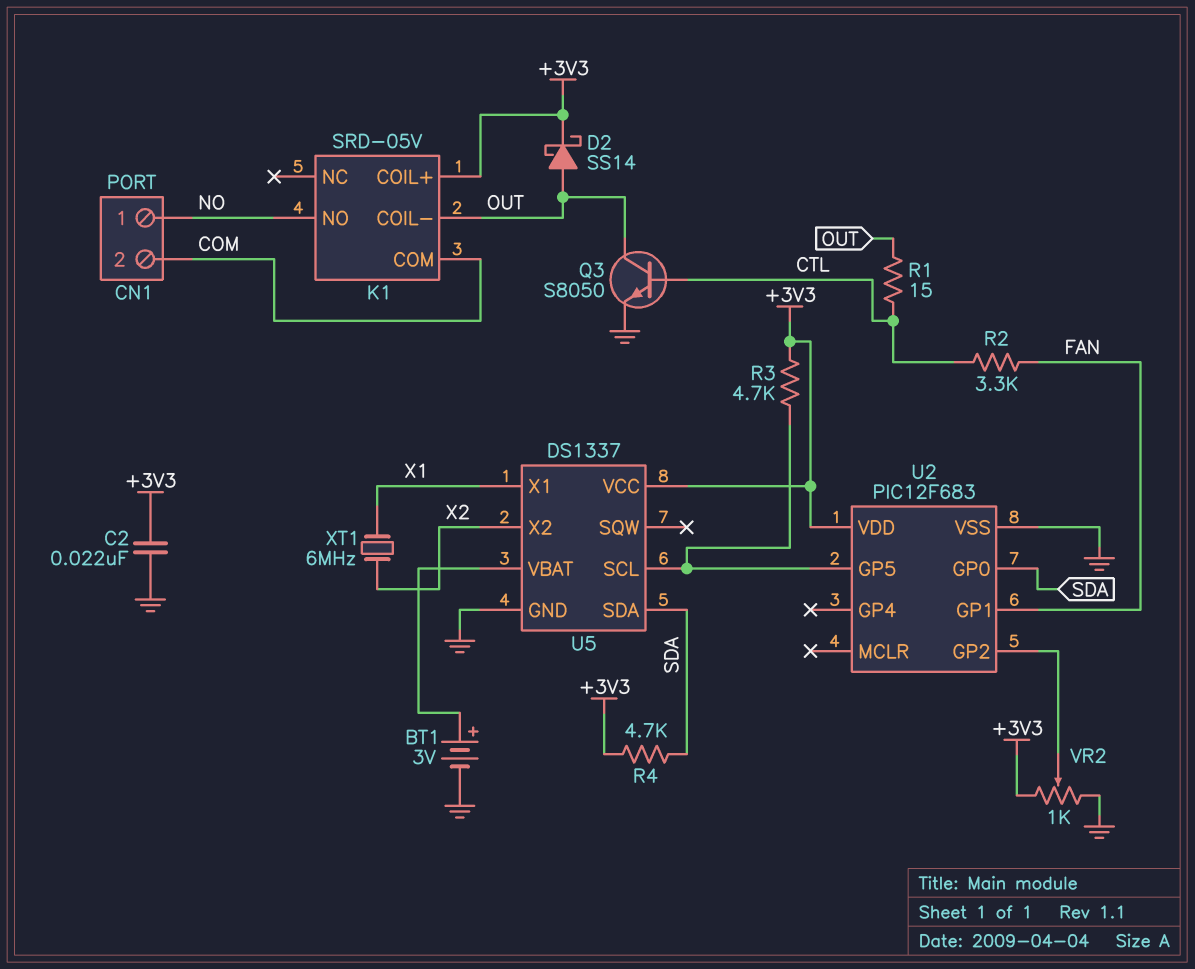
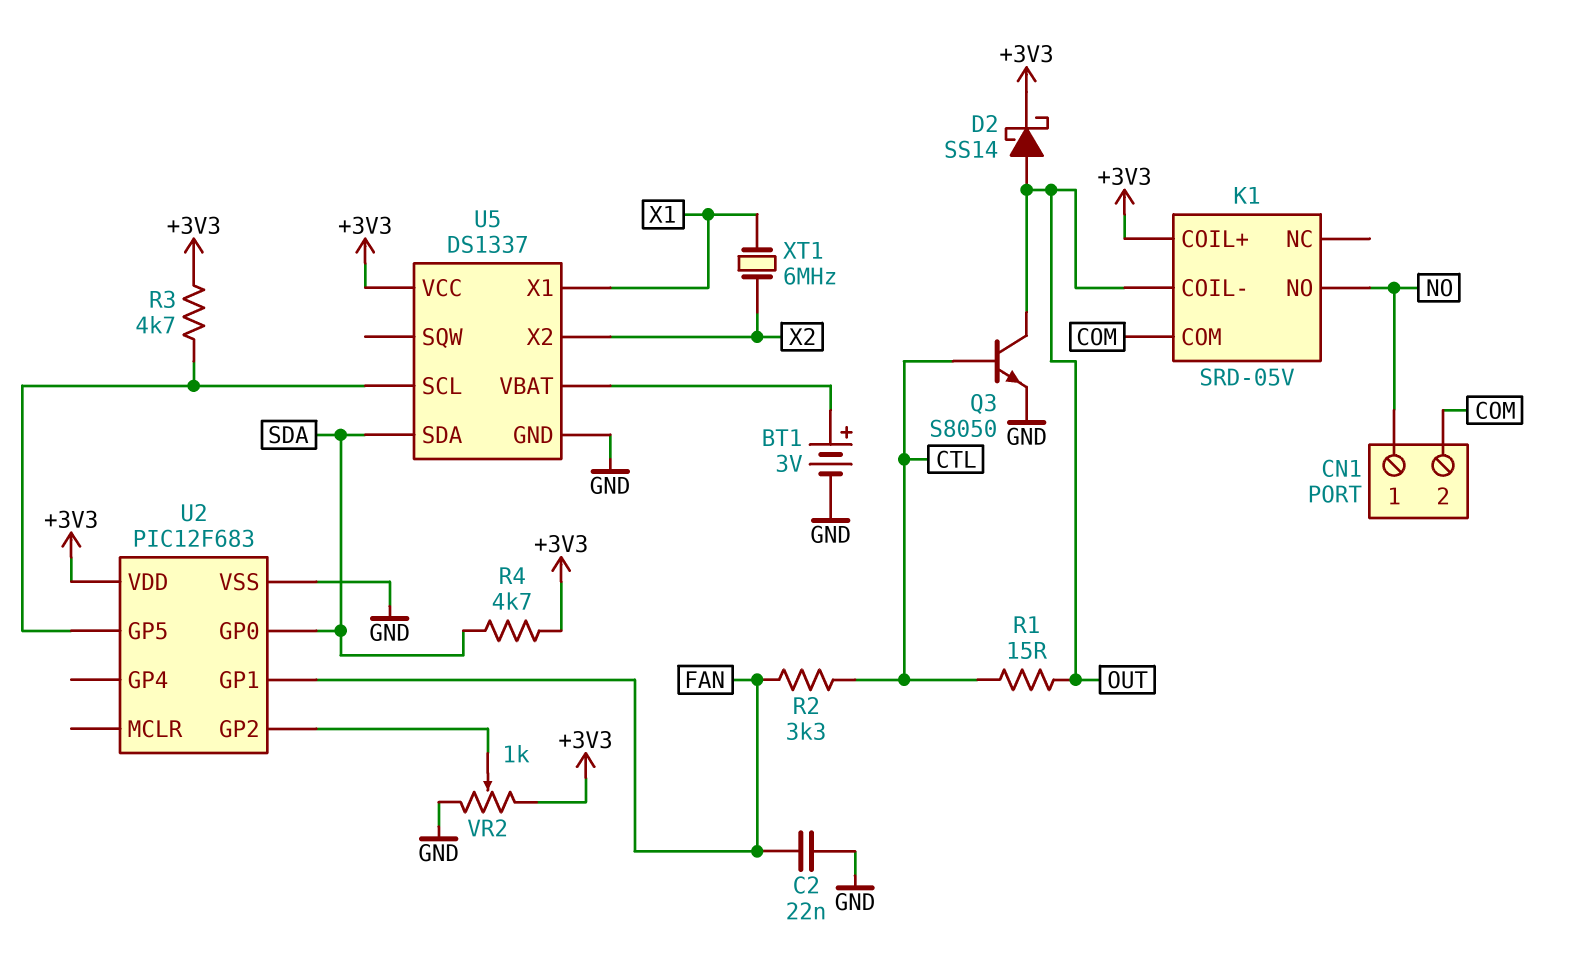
C2: 22nF (+3V3, GND) -> 22nF (FAN, GND)

